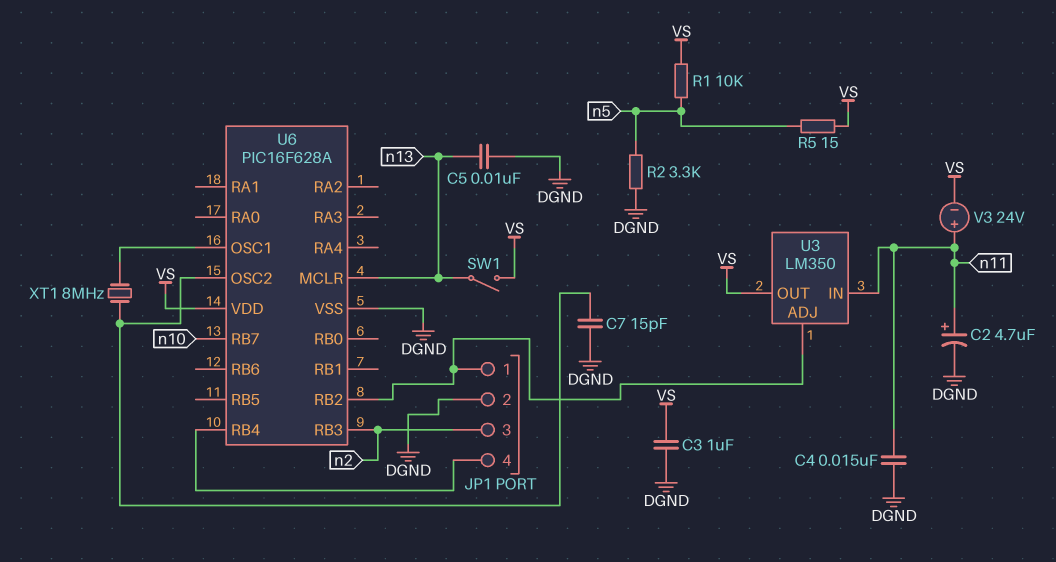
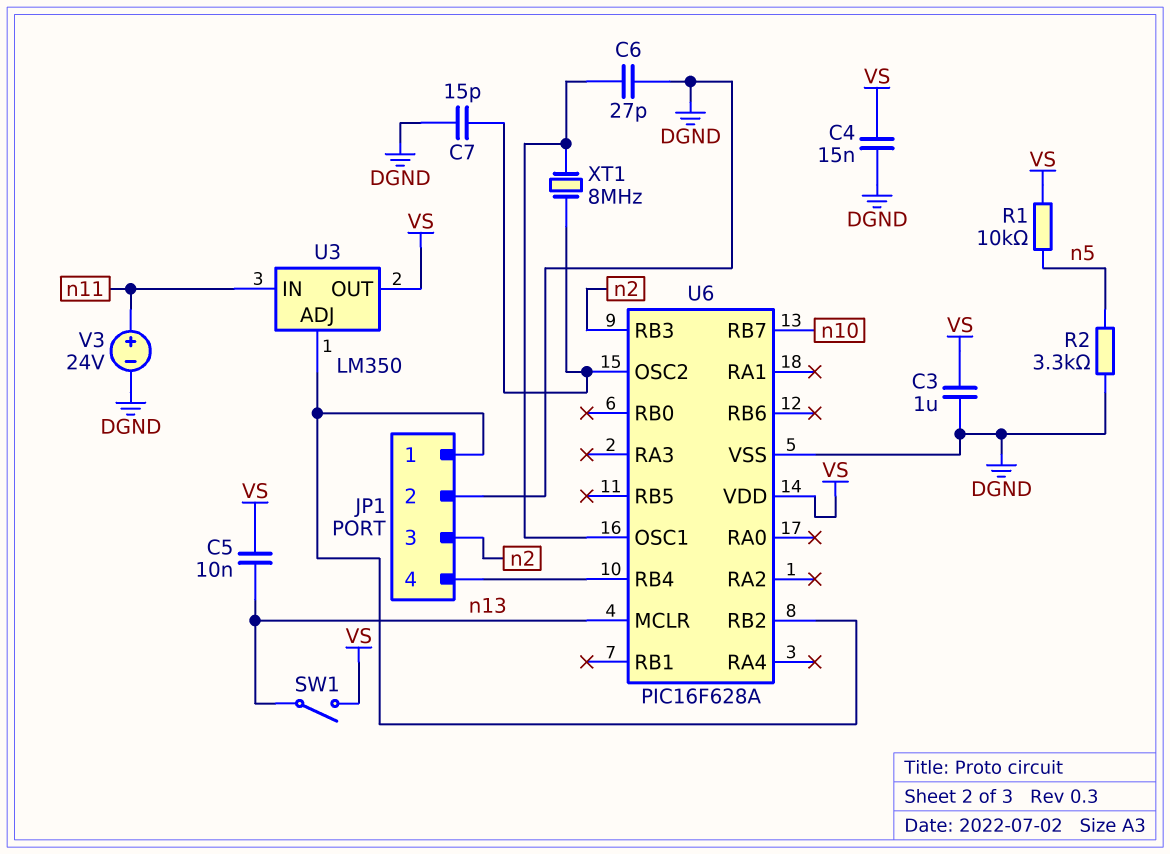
C2: 4.7uF (plus n11, minus DGND) -> none
C4: 15nF (DGND, n11) -> 15nF (DGND, VS)
C5: 10nF (DGND, n13) -> 10nF (VS, n13)
C6: none -> 27pF (DGND, U6/OSC1)
R5: 15 (VS, n5) -> none
V3: 24V (plus n11, minus VS) -> 24V (plus n11, minus DGND)

